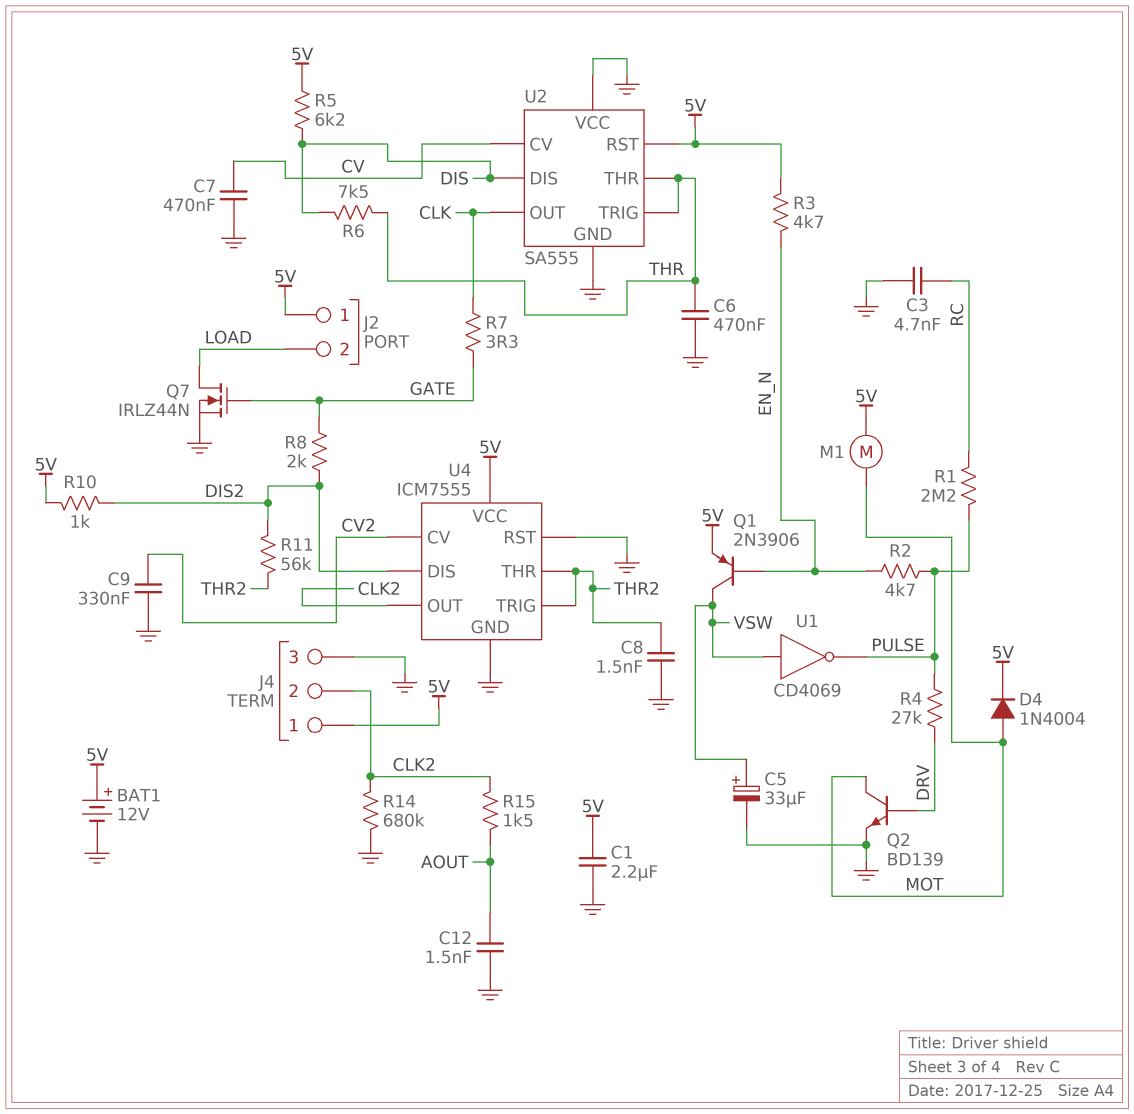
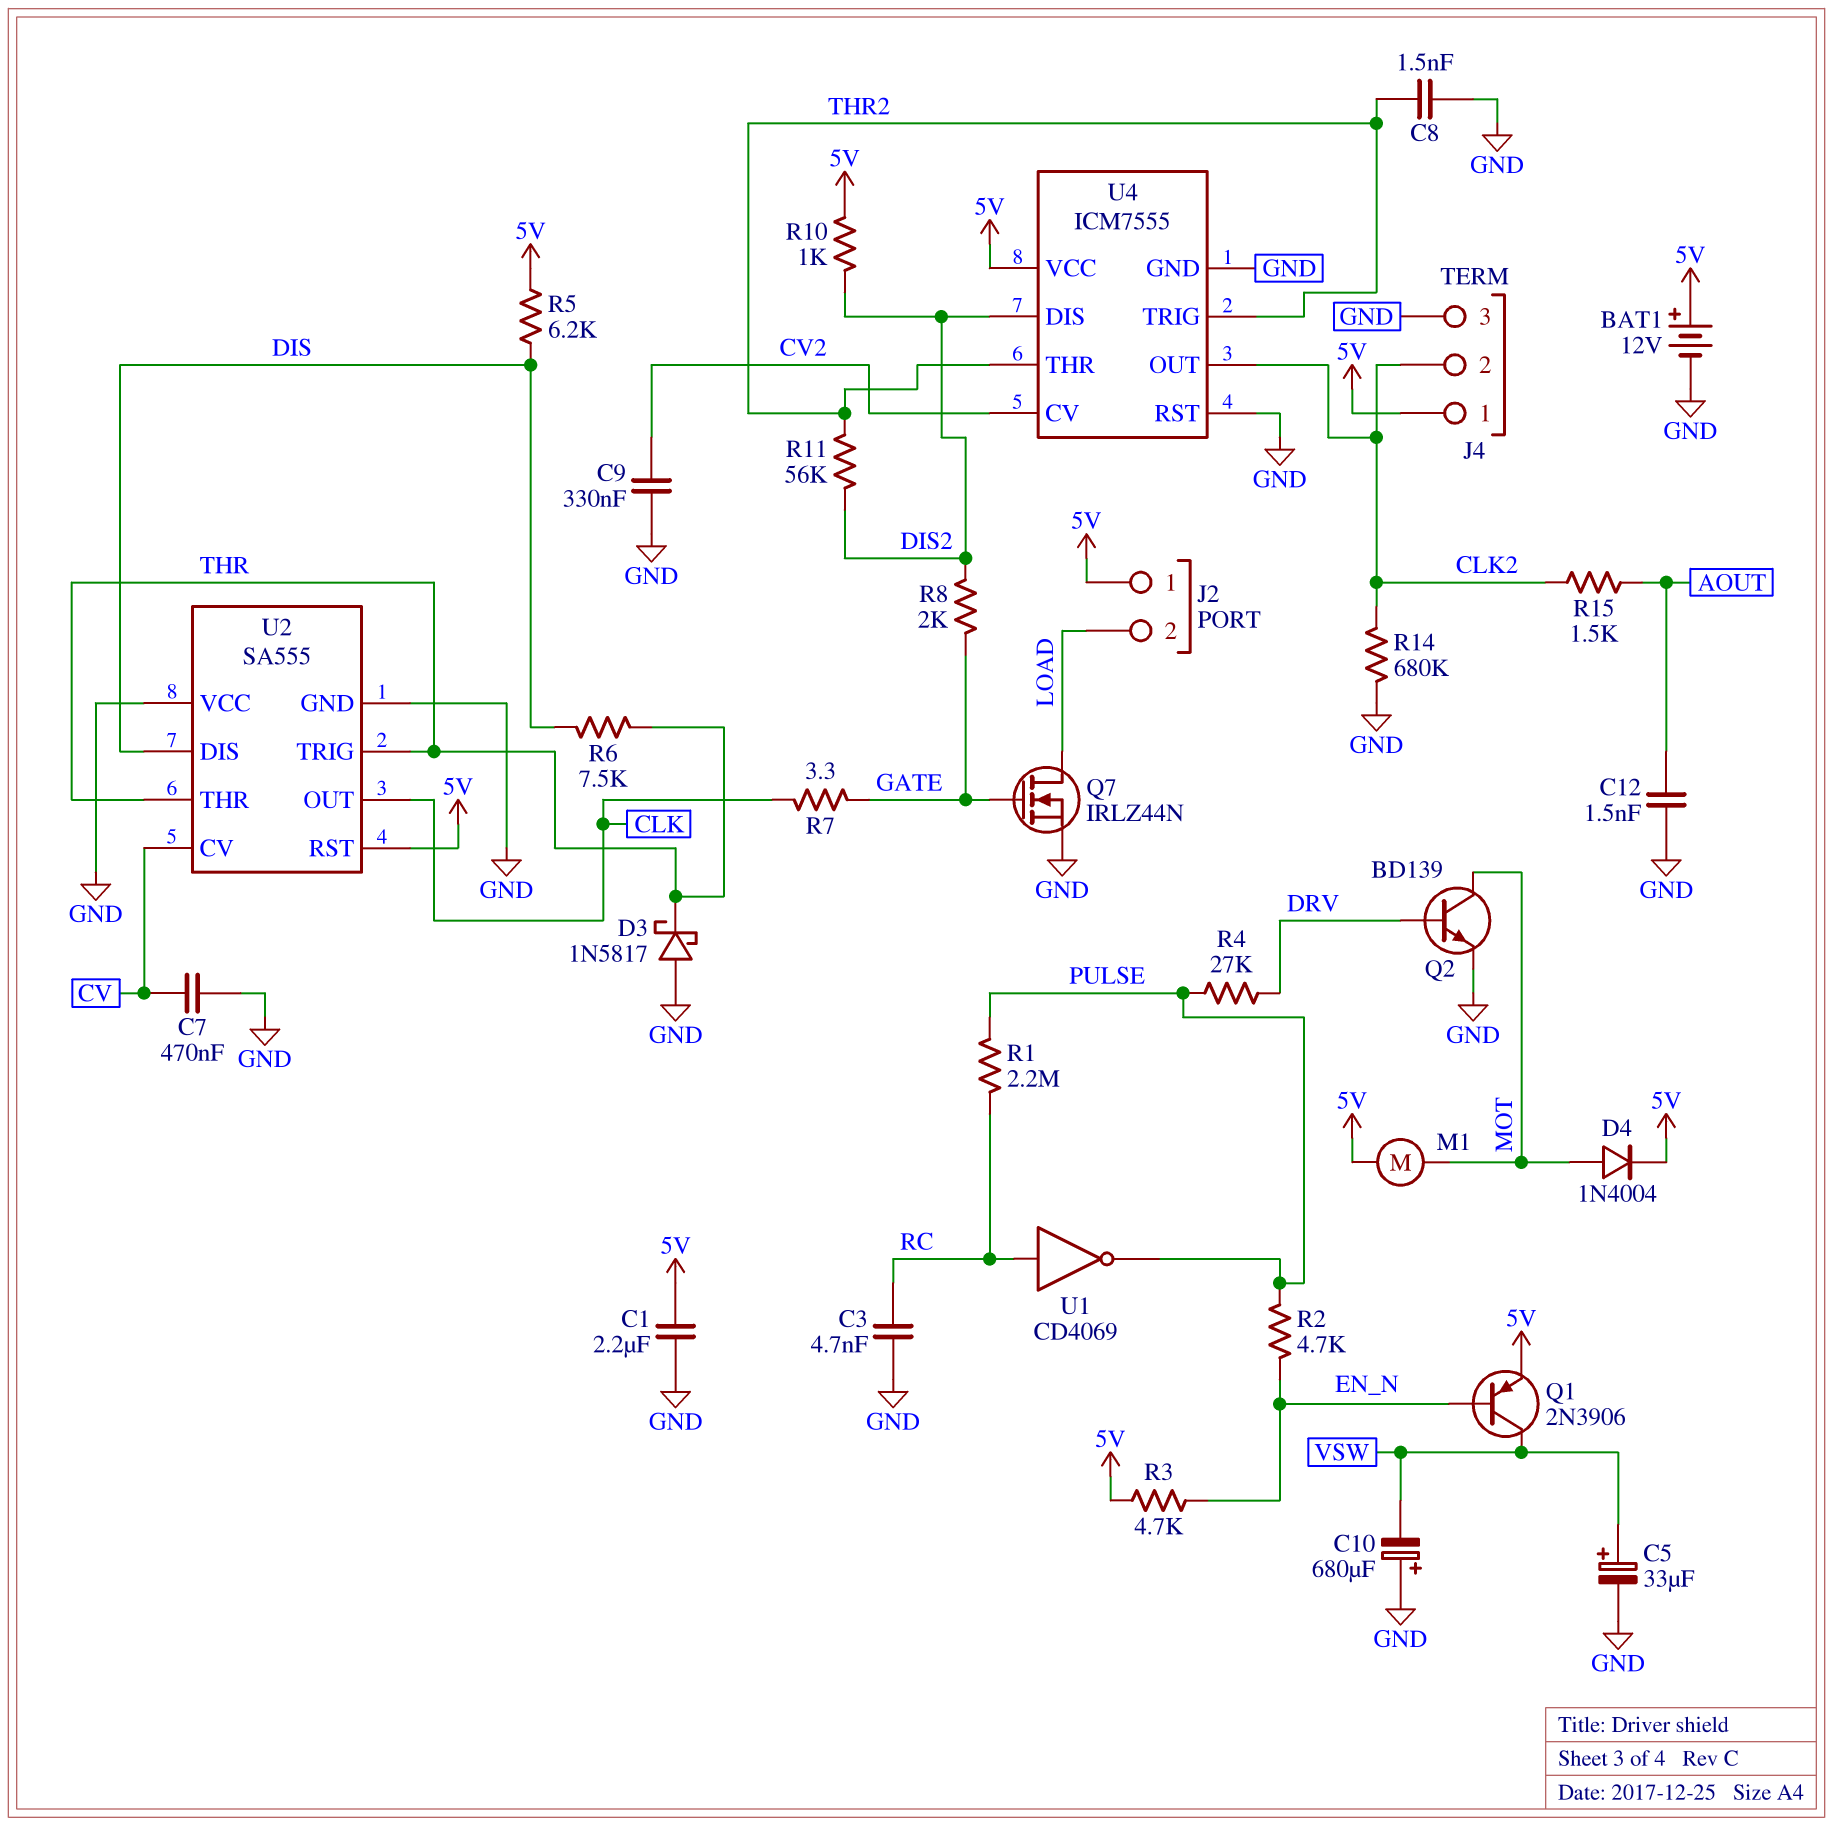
C6: 470nF (GND, THR) -> none
C10: none -> 680uF (plus GND, minus VSW)
D3: none -> schottky 1N5817 (A GND, K THR)
U1: NOT CD4069 (in VSW, out PULSE) -> NOT CD4069 (in RC, out PULSE)

